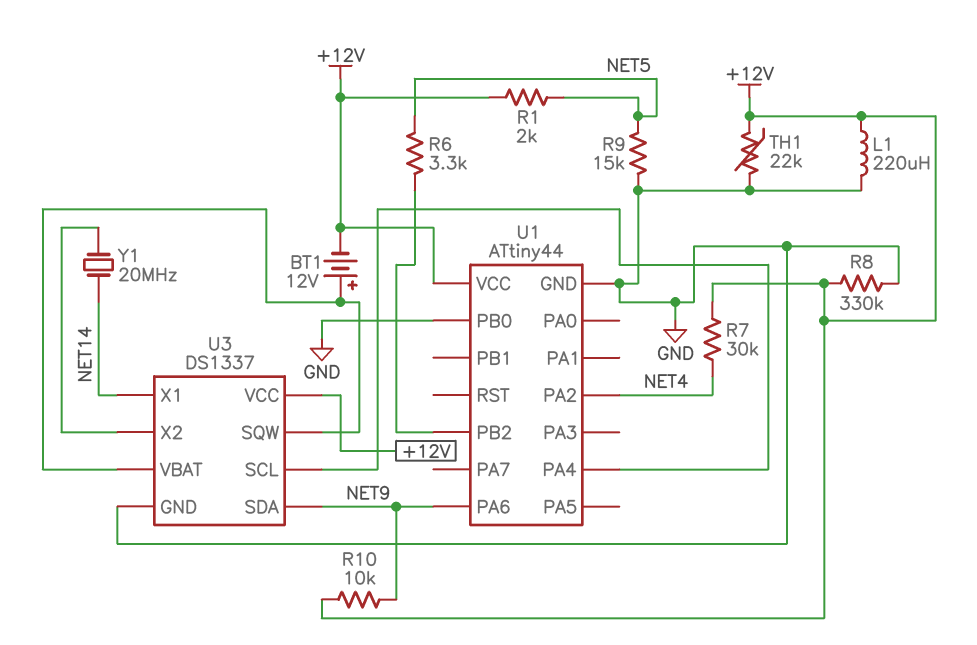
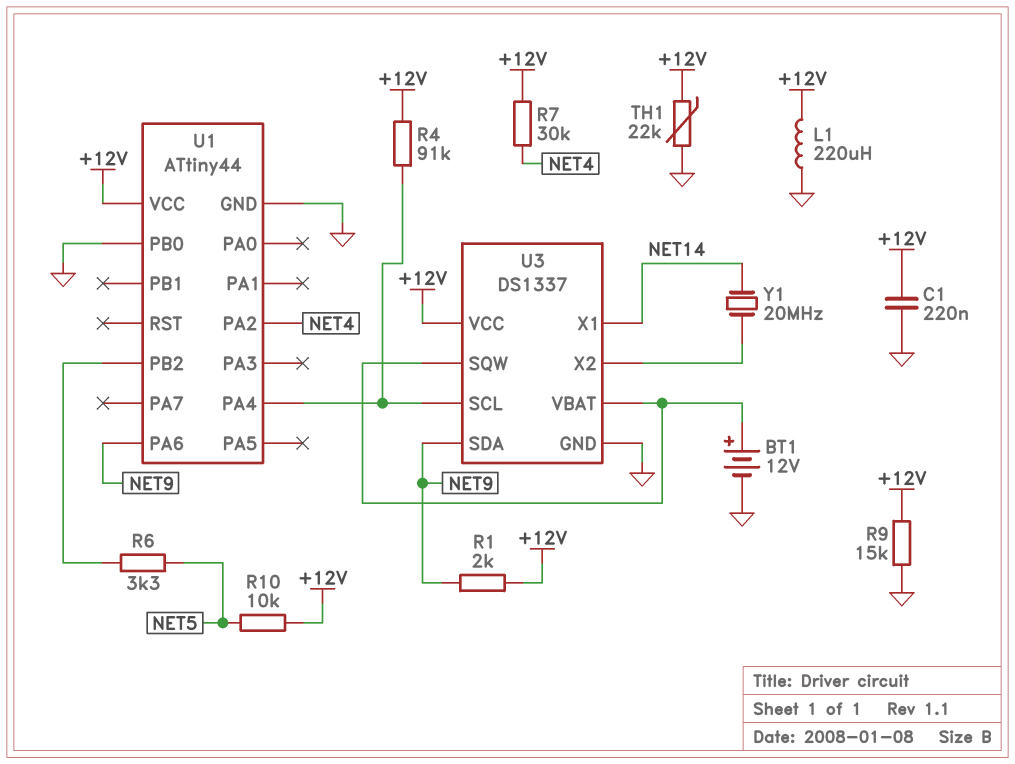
BT1: 12V (plus U3/SQW, minus +12V) -> 12V (plus U3/SQW, minus GND)
C1: none -> 220nF (+12V, GND)
R1: 2k (+12V, NET5) -> 2k (+12V, NET9)
R4: none -> 91k (+12V, U1/PA4)
R8: 330k (+12V, GND) -> none
R9: 15k (GND, NET5) -> 15k (+12V, GND)
R10: 10k (+12V, NET9) -> 10k (+12V, NET5)

